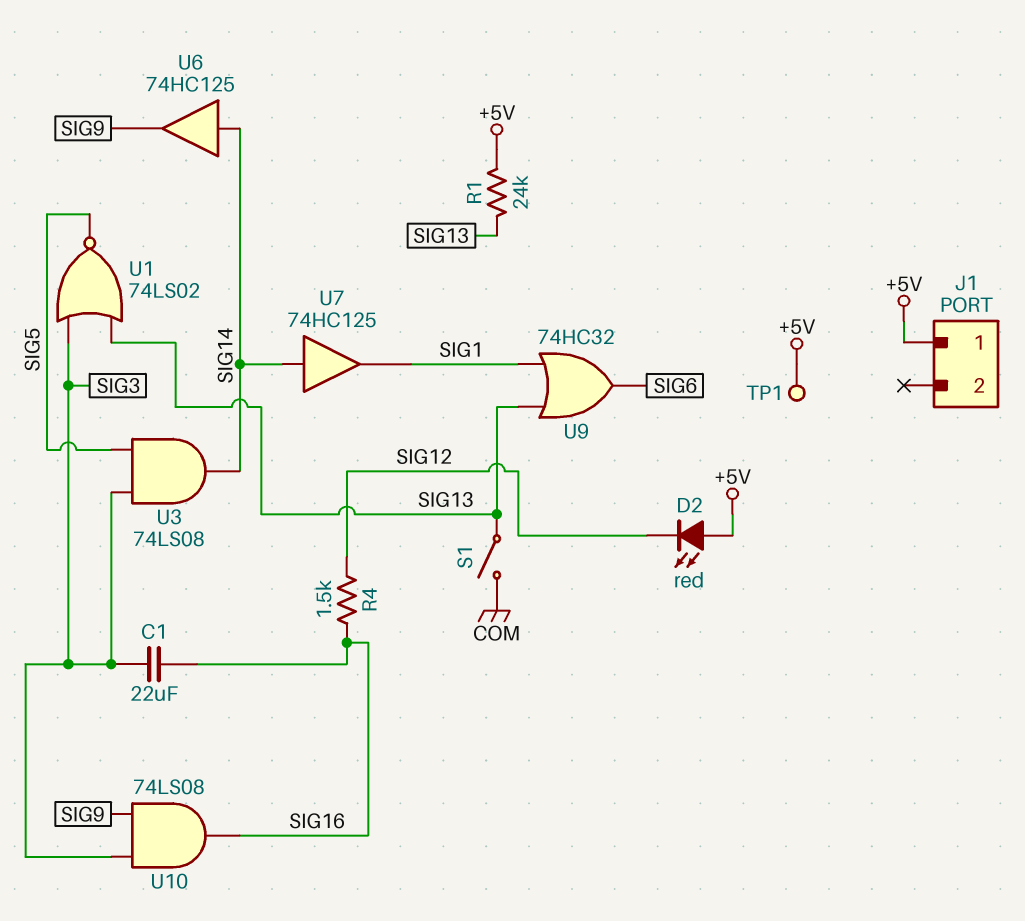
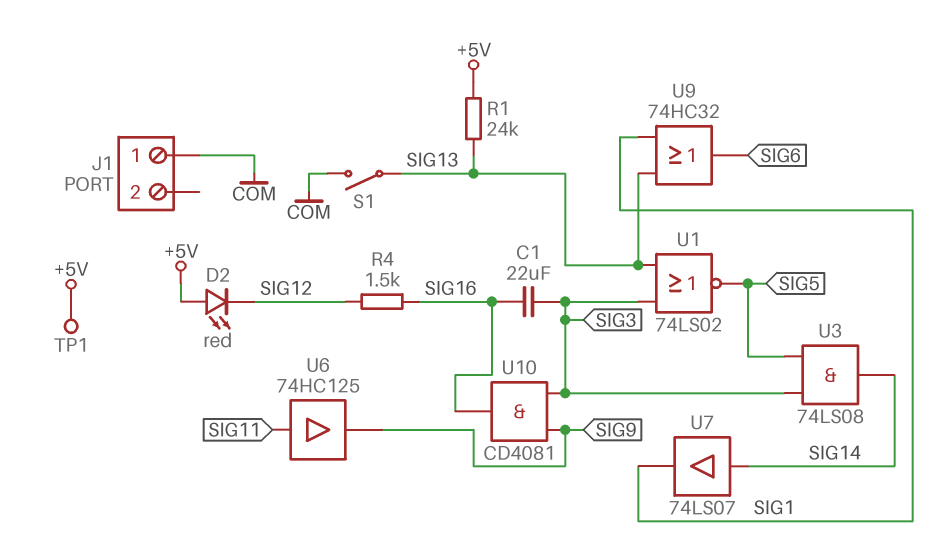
J1 pin 1: +5V -> COM
U6: buffer 74HC125 (in SIG14, out SIG9) -> buffer 74HC125 (in SIG11, out SIG9)
U7: buffer 74HC125 (in SIG14, out SIG1) -> buffer 74LS07 (in SIG14, out SIG1)
U10: AND 74LS08 (in SIG3, in SIG9, out SIG16) -> AND CD4081 (in SIG3, in SIG9, out SIG16)

